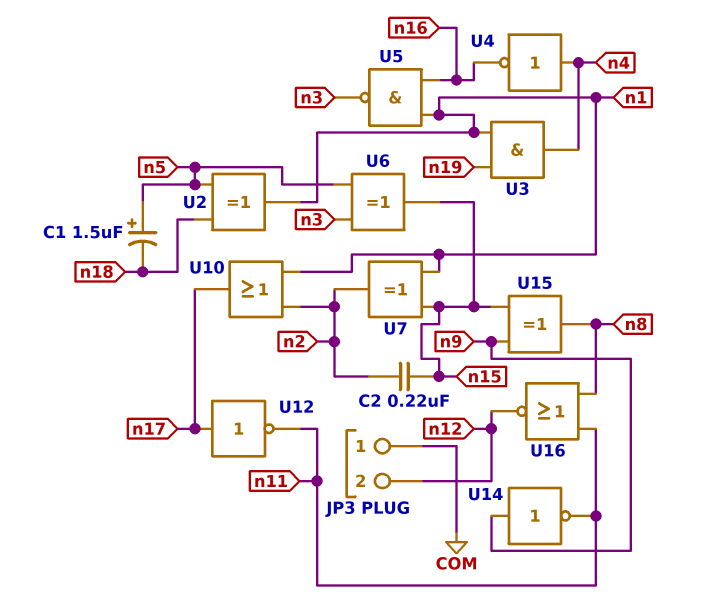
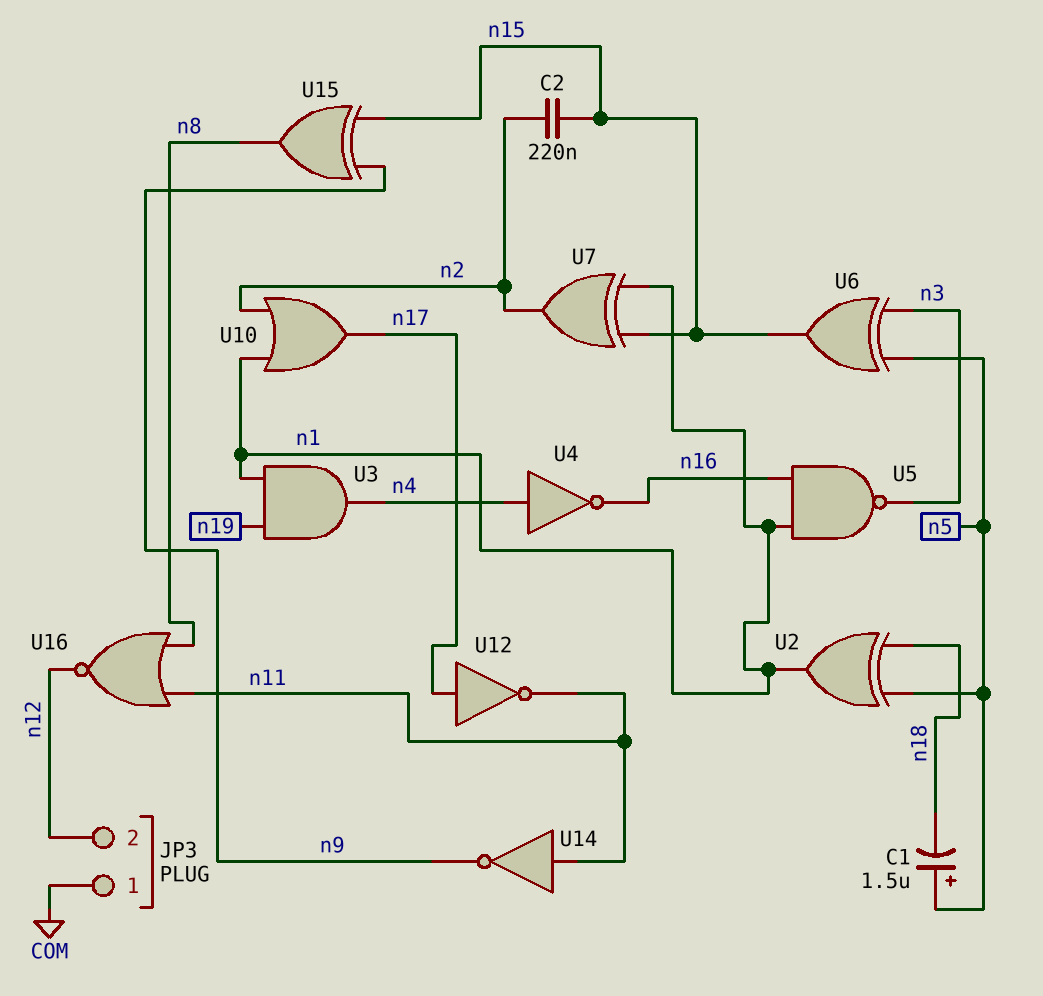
U14: NOT (in n9, out n11) -> NOT (in n11, out n9)

